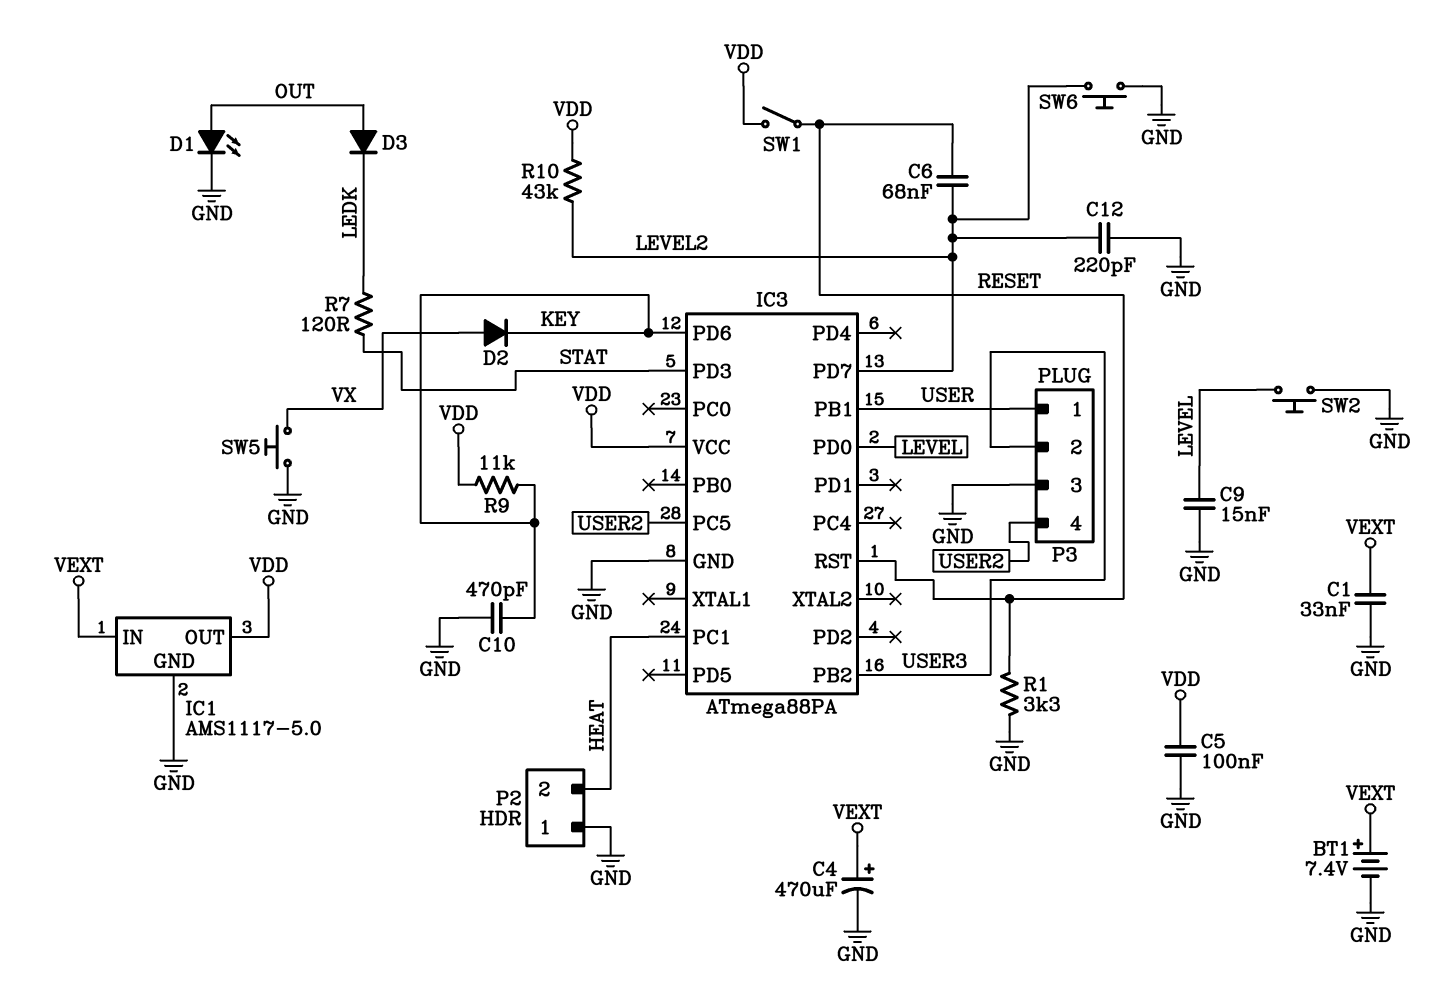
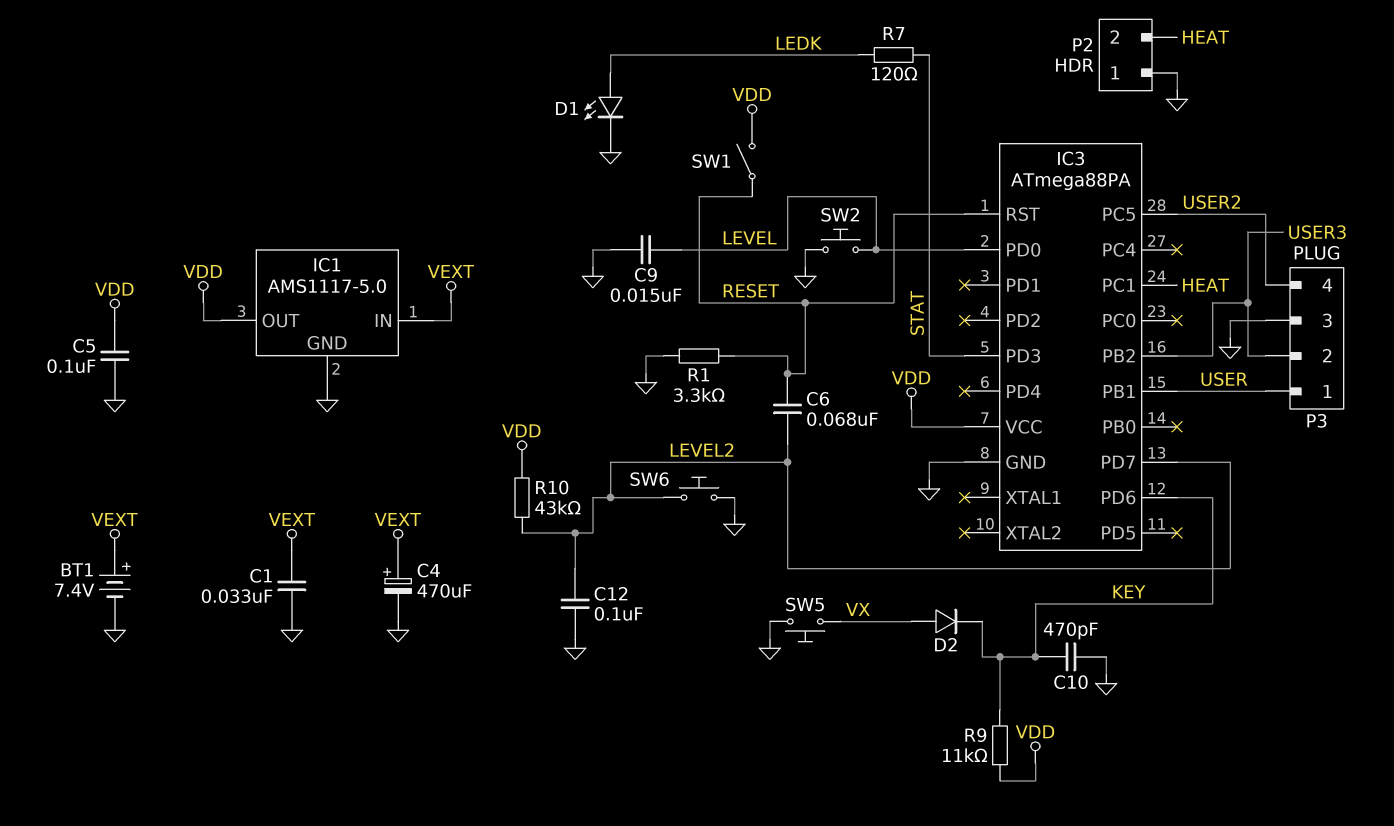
C12: 220pF (GND, LEVEL2) -> 100nF (GND, LEVEL2)
D1: LED (A OUT, K GND) -> LED (A LEDK, K GND)
D3: diode (A OUT, K LEDK) -> none

